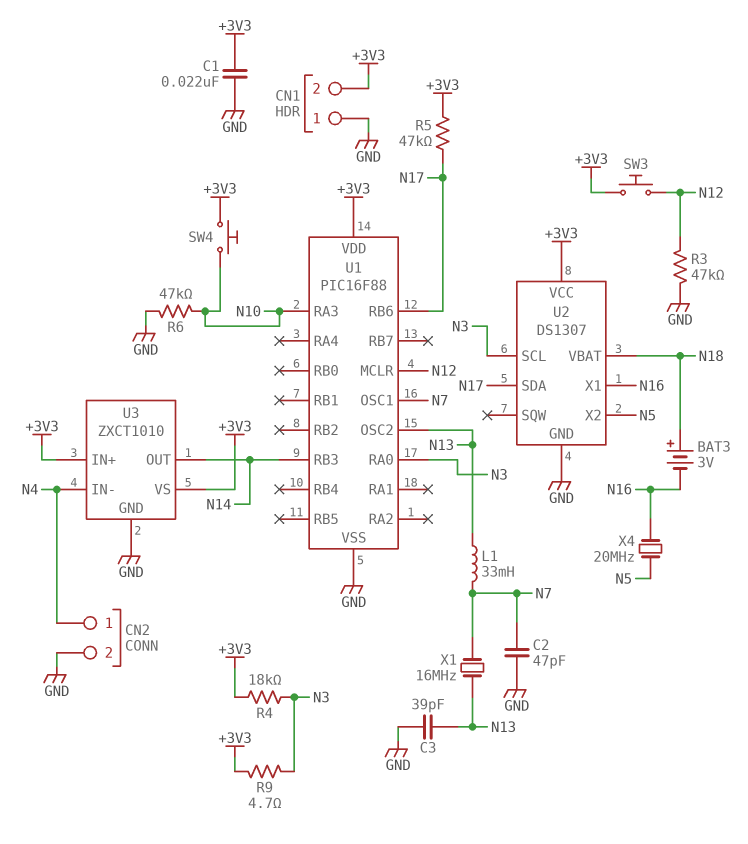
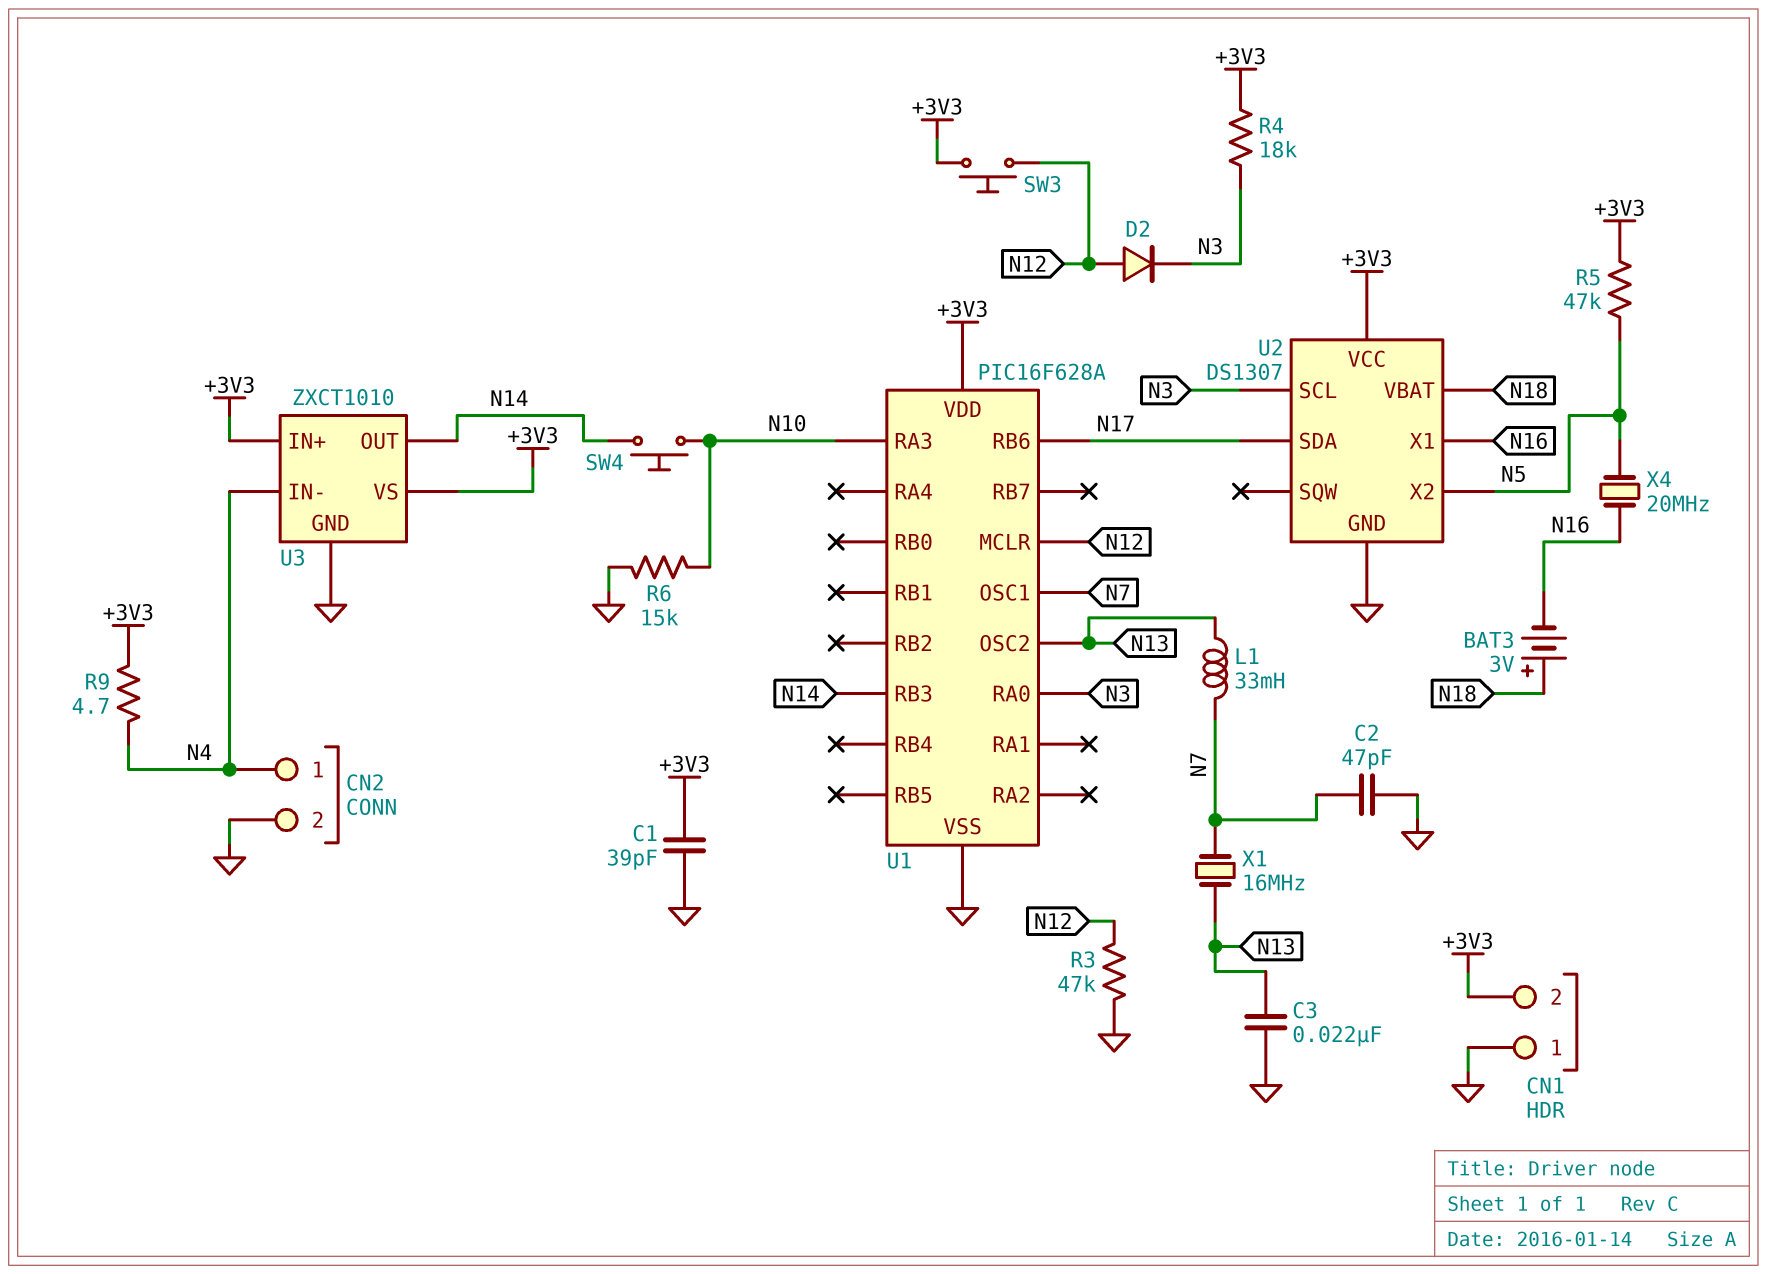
C1: 22nF (+3V3, GND) -> 39pF (+3V3, GND)
C3: 39pF (GND, N13) -> 22nF (GND, N13)
D2: none -> diode (A N12, K N3)
R5: 47k (+3V3, N17) -> 47k (+3V3, N5)
R6: 47k (GND, N10) -> 15k (GND, N10)
R9: 4.7 (+3V3, N3) -> 4.7 (+3V3, N4)
SW4: button (+3V3, N10) -> button (N10, N14)
U1: PIC16F88 -> PIC16F628A

